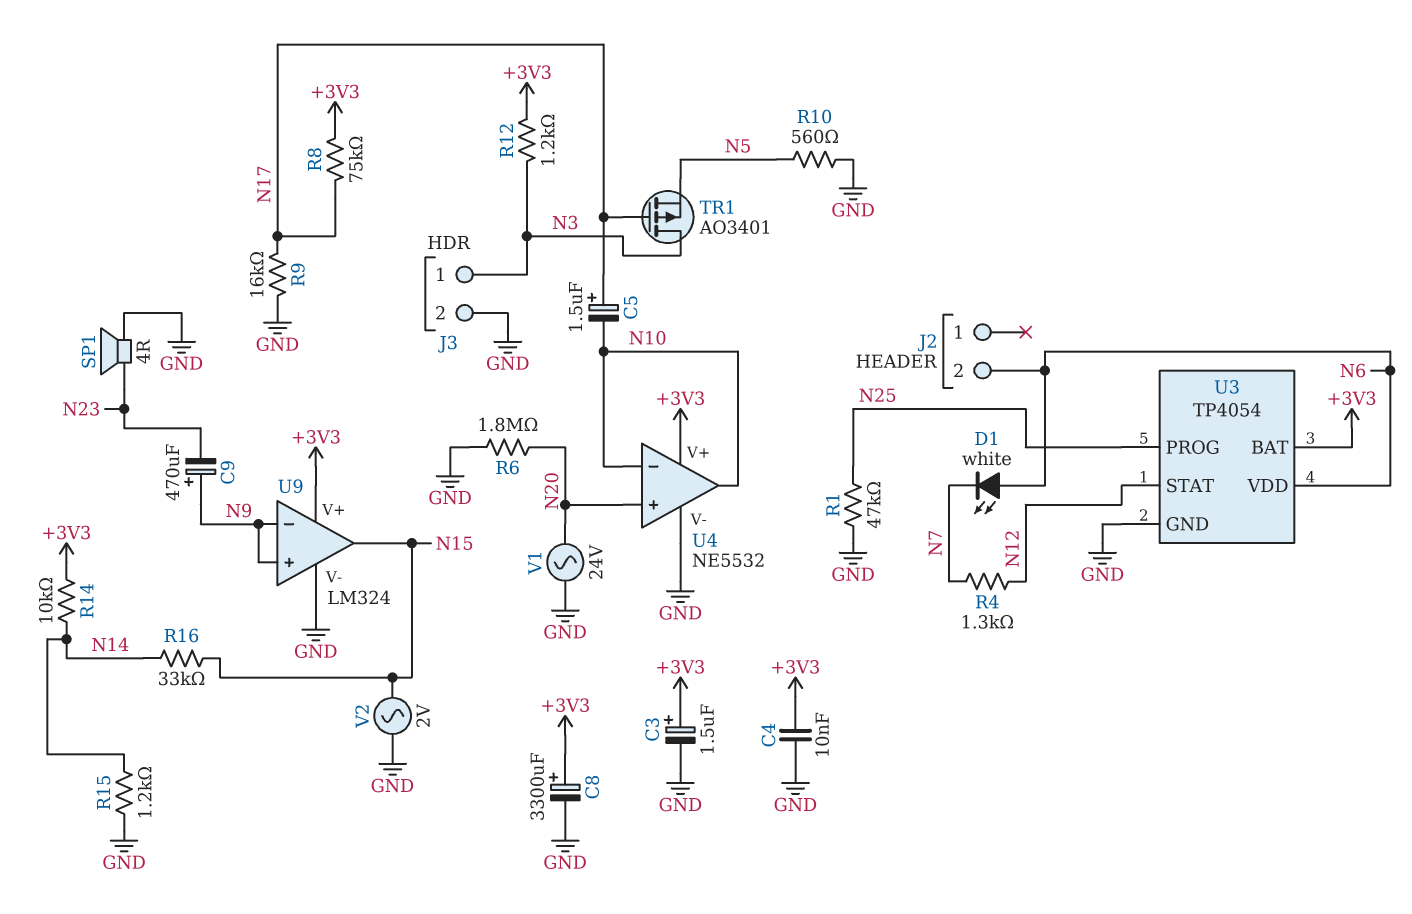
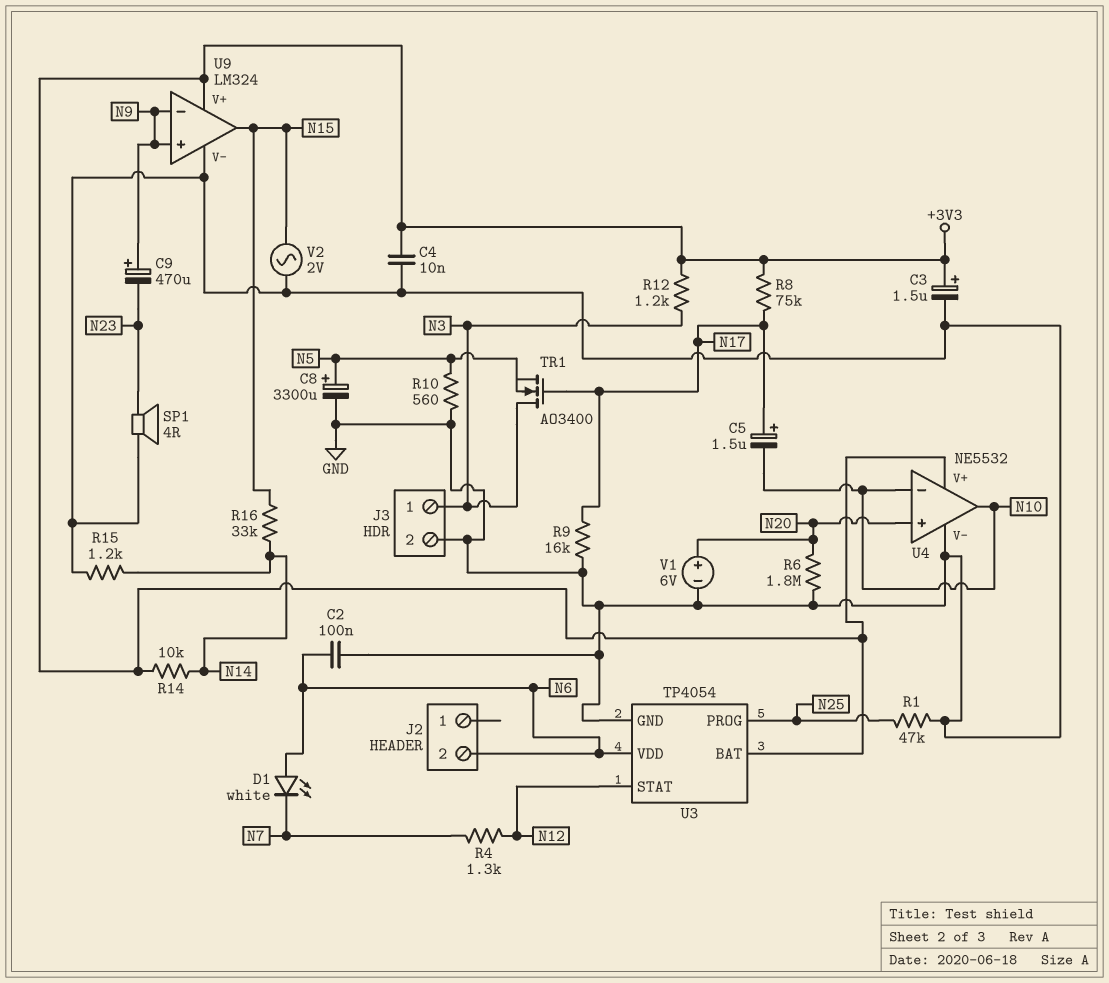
C2: none -> 100nF (GND, N6)
C8: 3300uF (plus +3V3, minus GND) -> 3300uF (plus N5, minus GND)
TR1: PMOS AO3401 (G N17, D N3, S N5) -> NMOS AO3400 (G N17, D N3, S N5)
V1: AC 24V (GND, N20) -> 6V (plus N20, minus GND)

